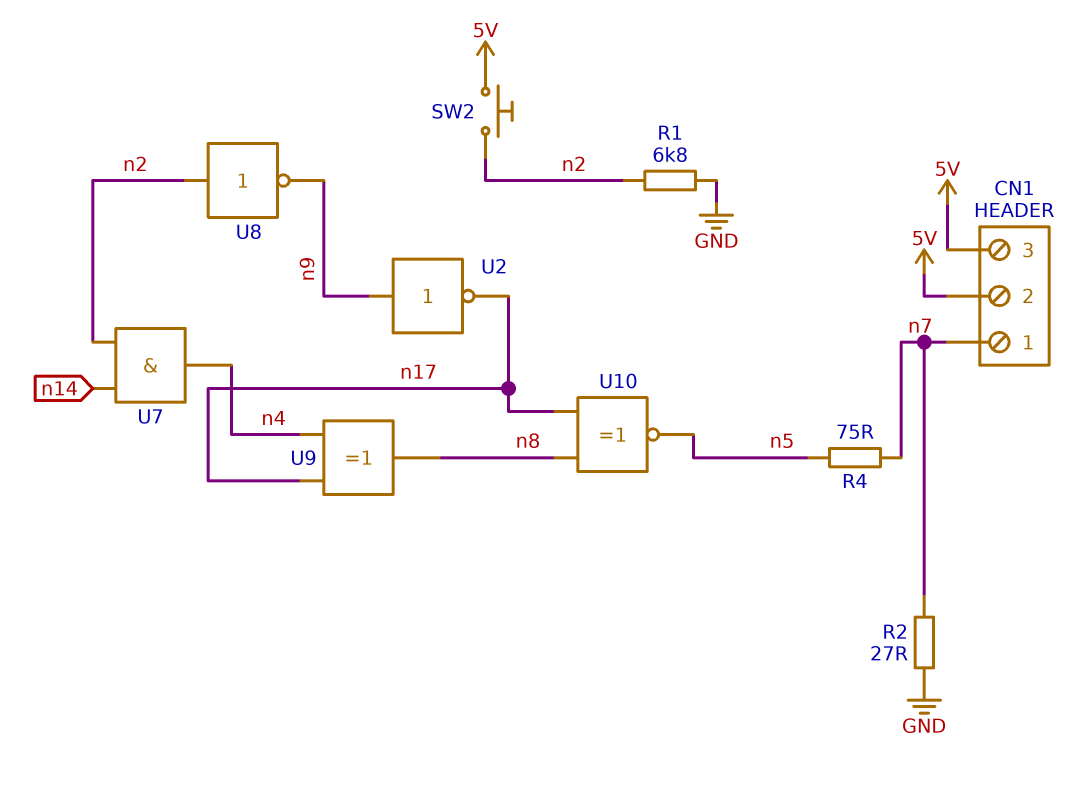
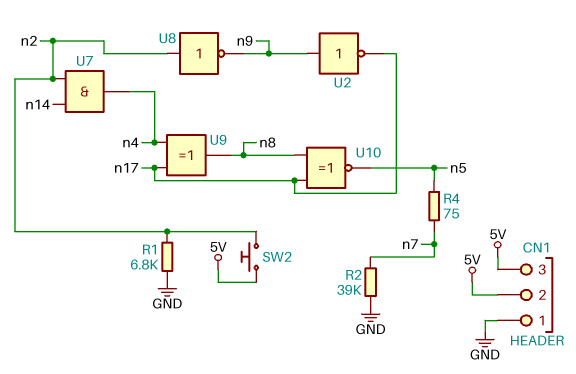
CN1 pin 1: n7 -> GND
R2: 27 (GND, n7) -> 39k (GND, n7)

